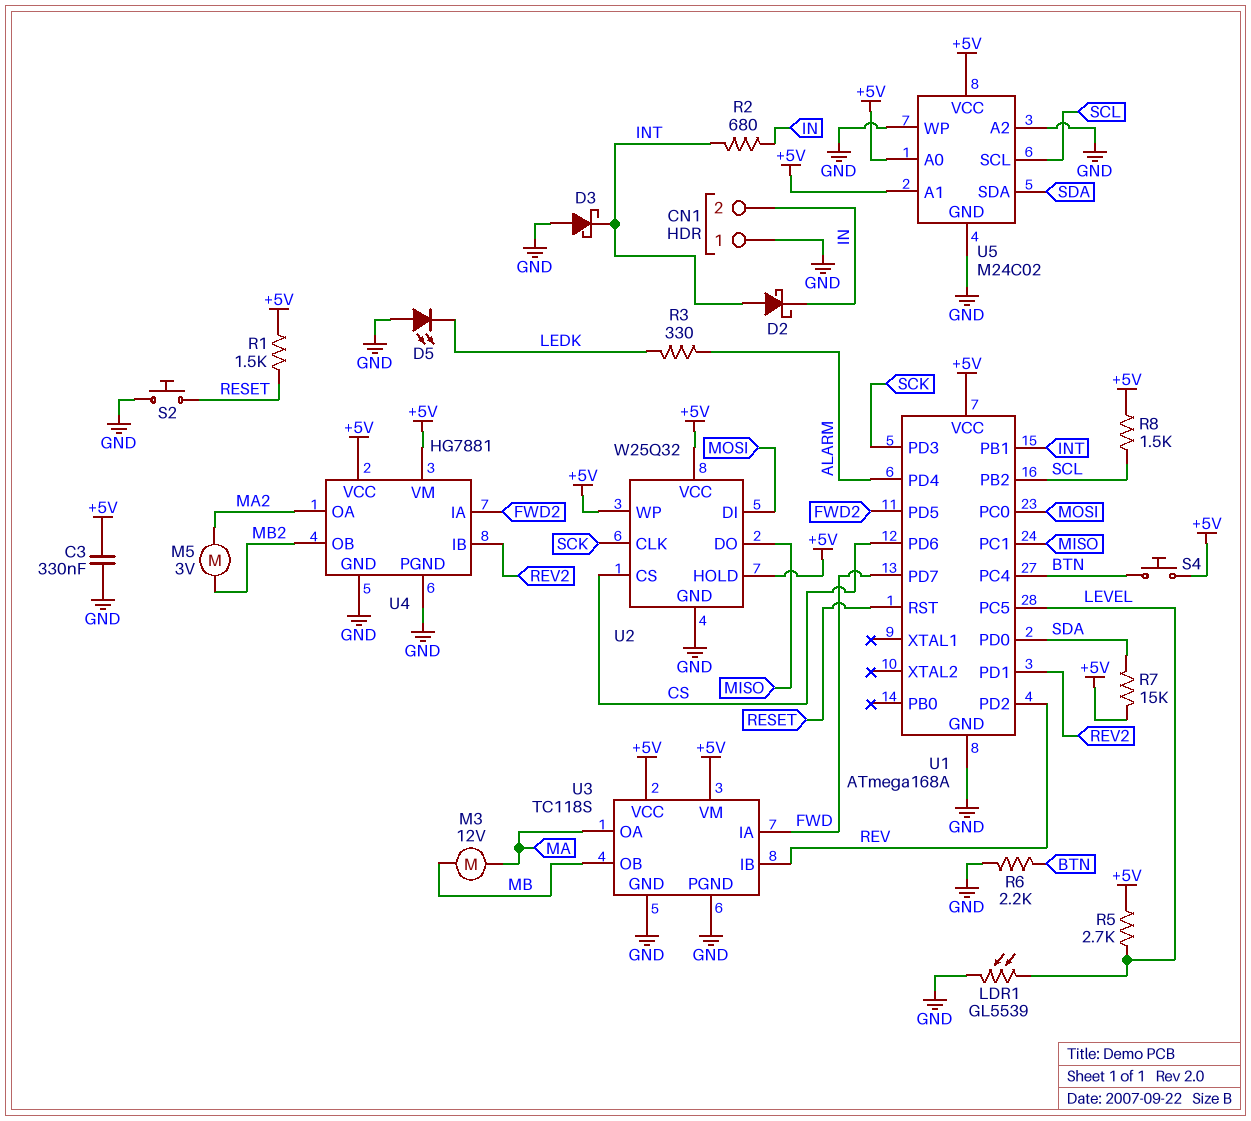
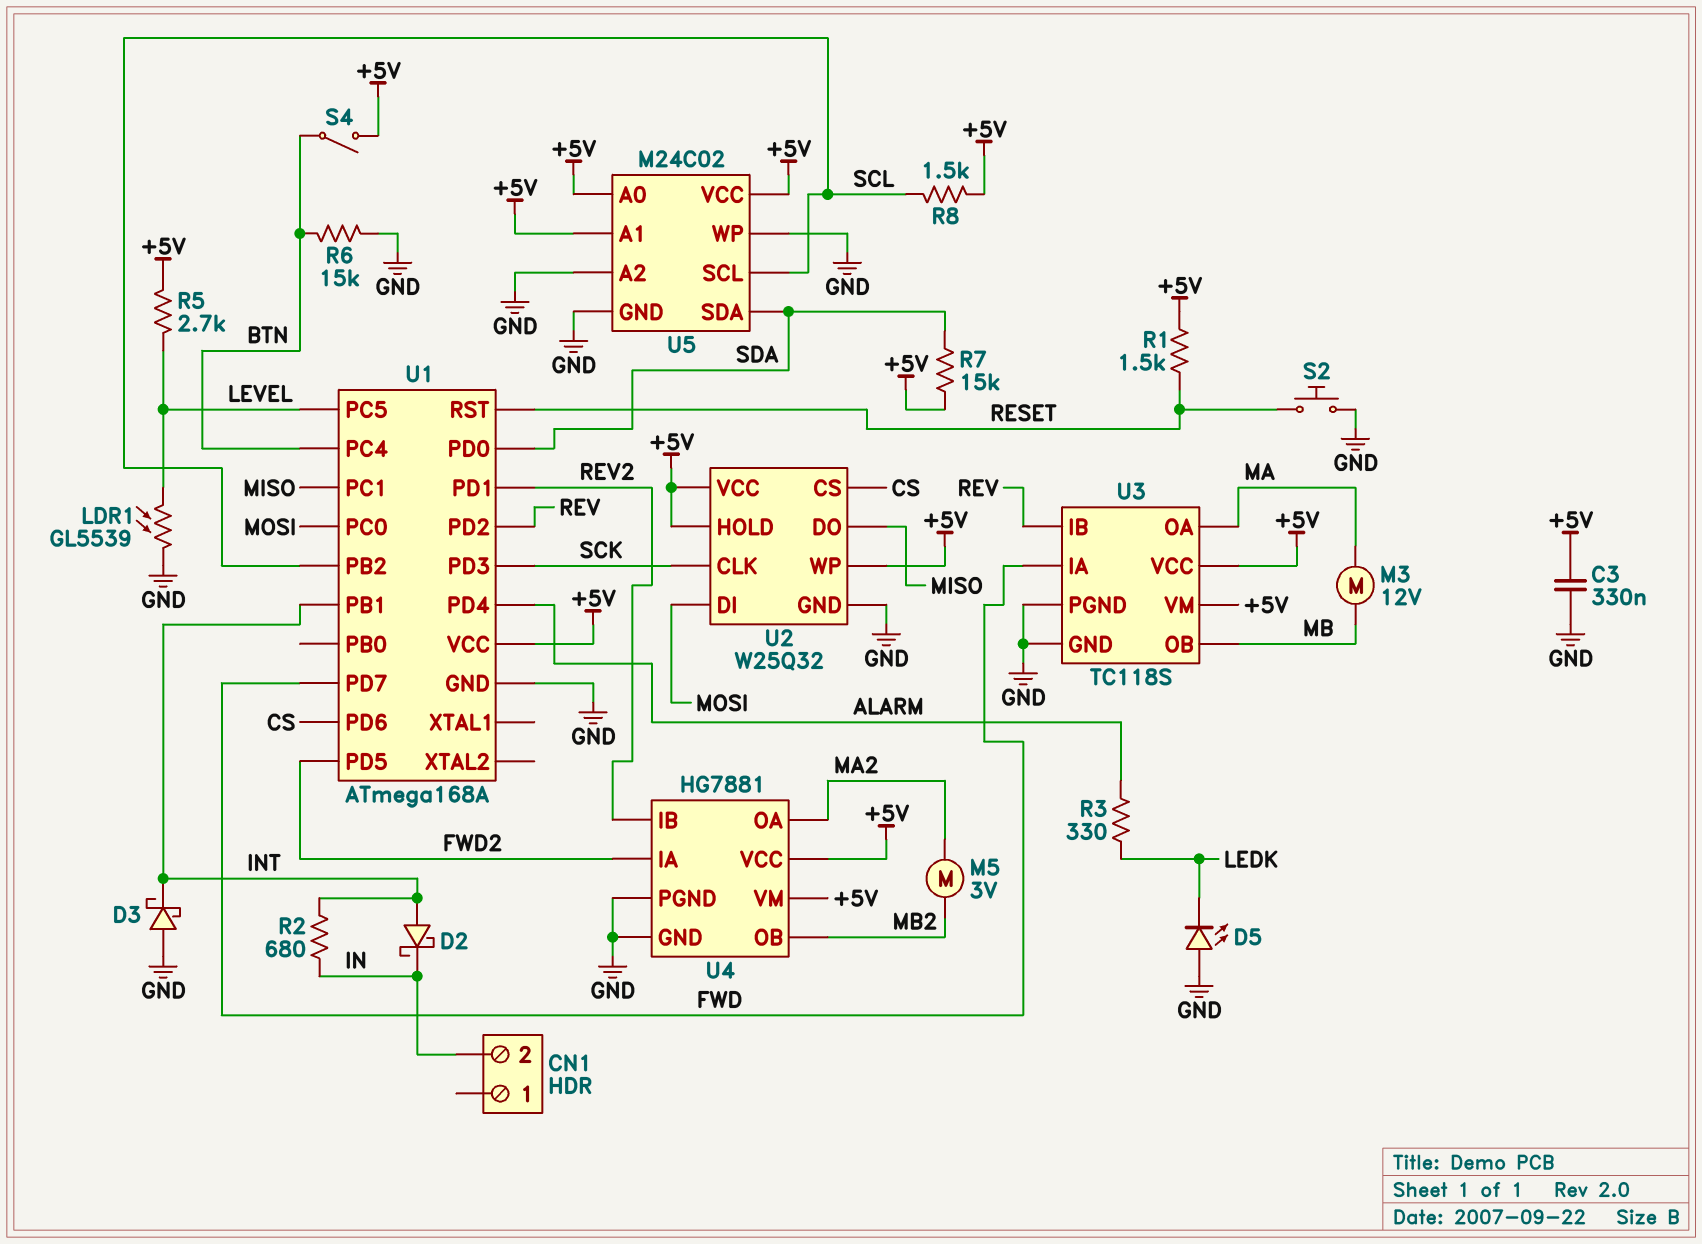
CN1 pin 1: GND -> none
R6: 2.2k (BTN, GND) -> 15k (BTN, GND)
S4: button (+5V, BTN) -> switch (+5V, BTN)

